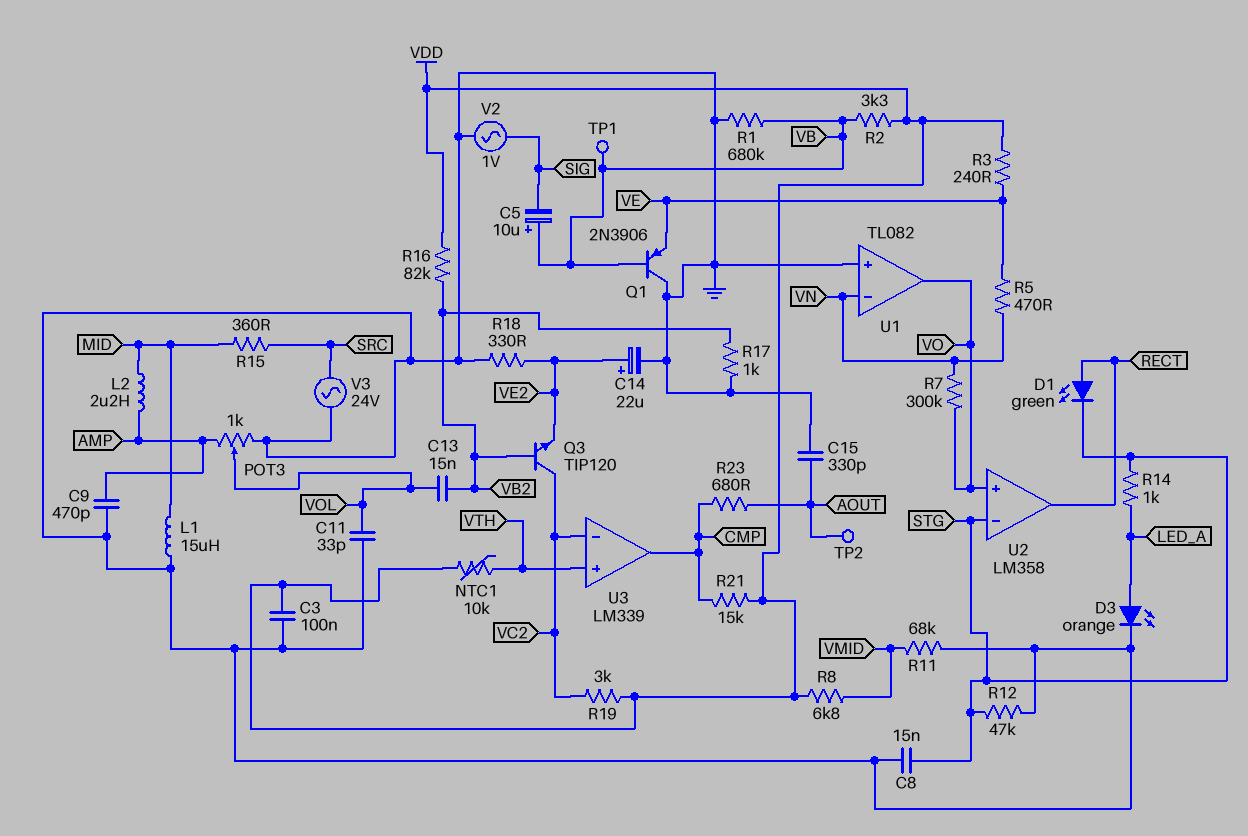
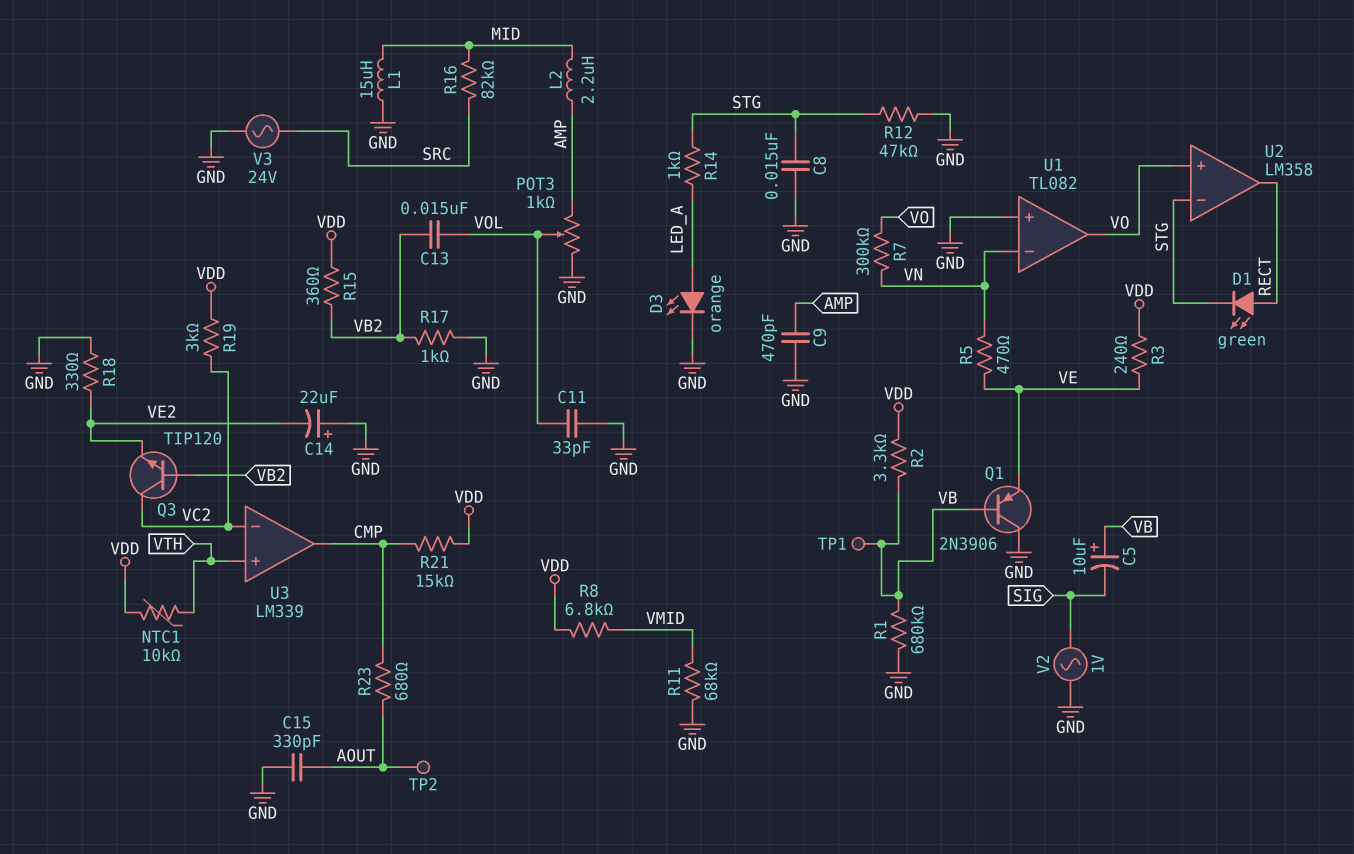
C3: 100nF (GND, VDD) -> none
C14: 22uF (plus VE2, minus GND) -> 22uF (plus GND, minus VE2)
R15: 360 (MID, SRC) -> 360 (VB2, VDD)
R16: 82k (VB2, VDD) -> 82k (MID, SRC)

